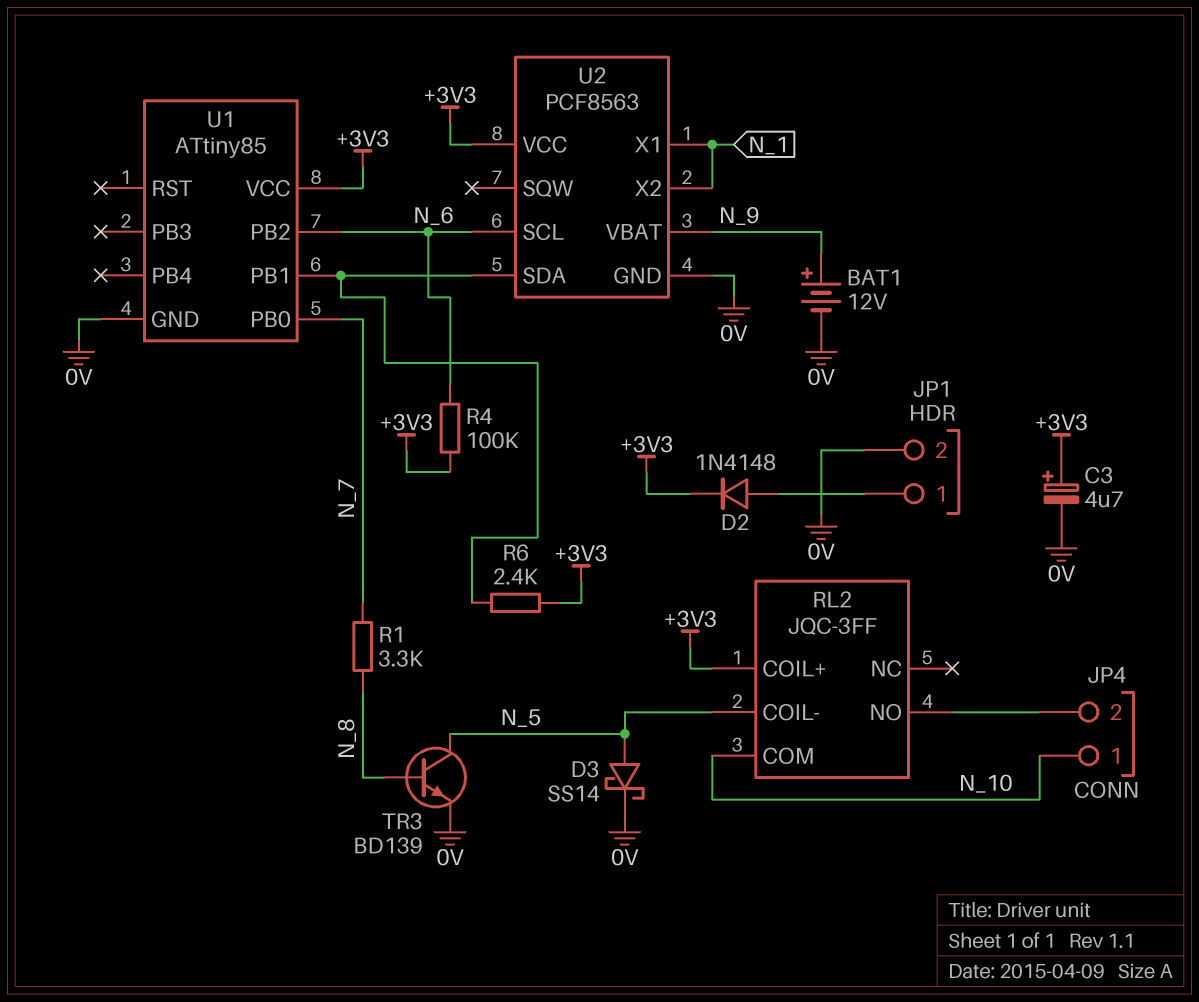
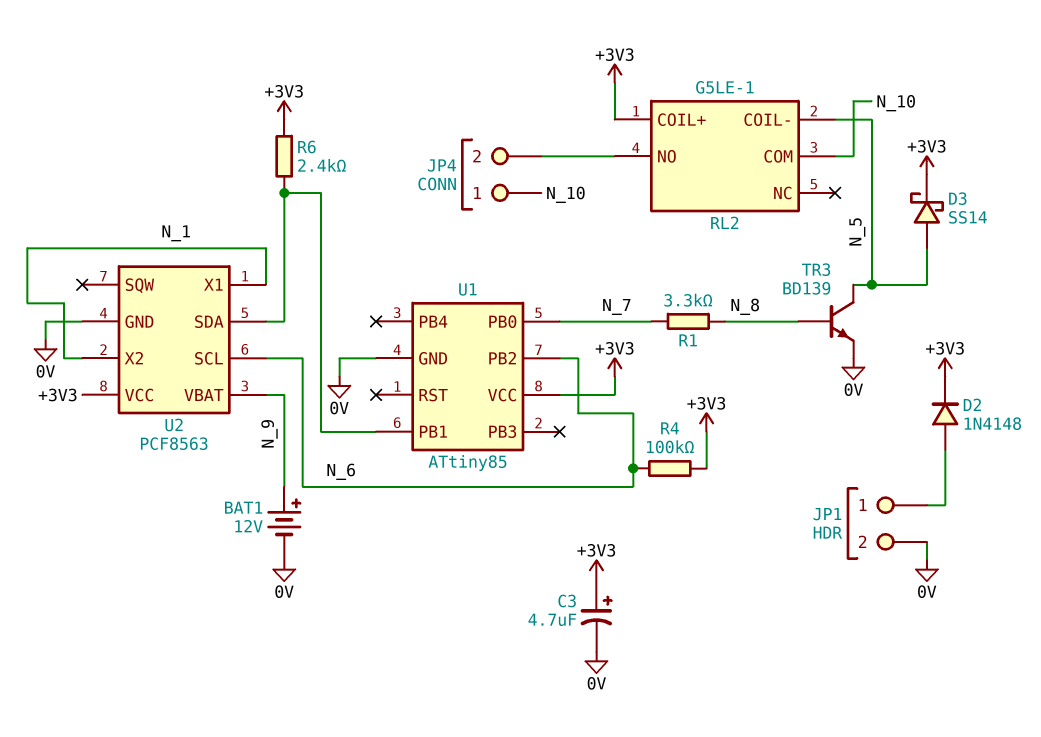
D3: schottky SS14 (A N_5, K 0V) -> schottky SS14 (A N_5, K +3V3)
RL2: JQC-3FF -> G5LE-1

